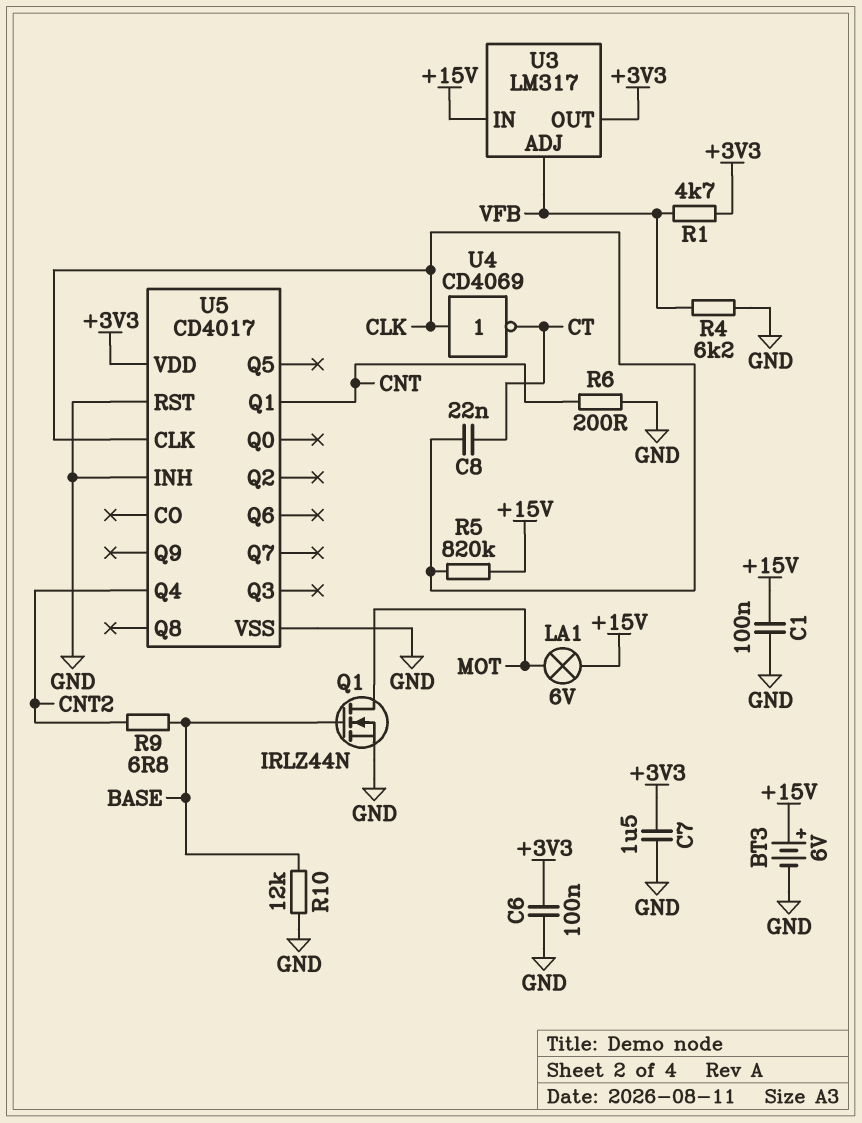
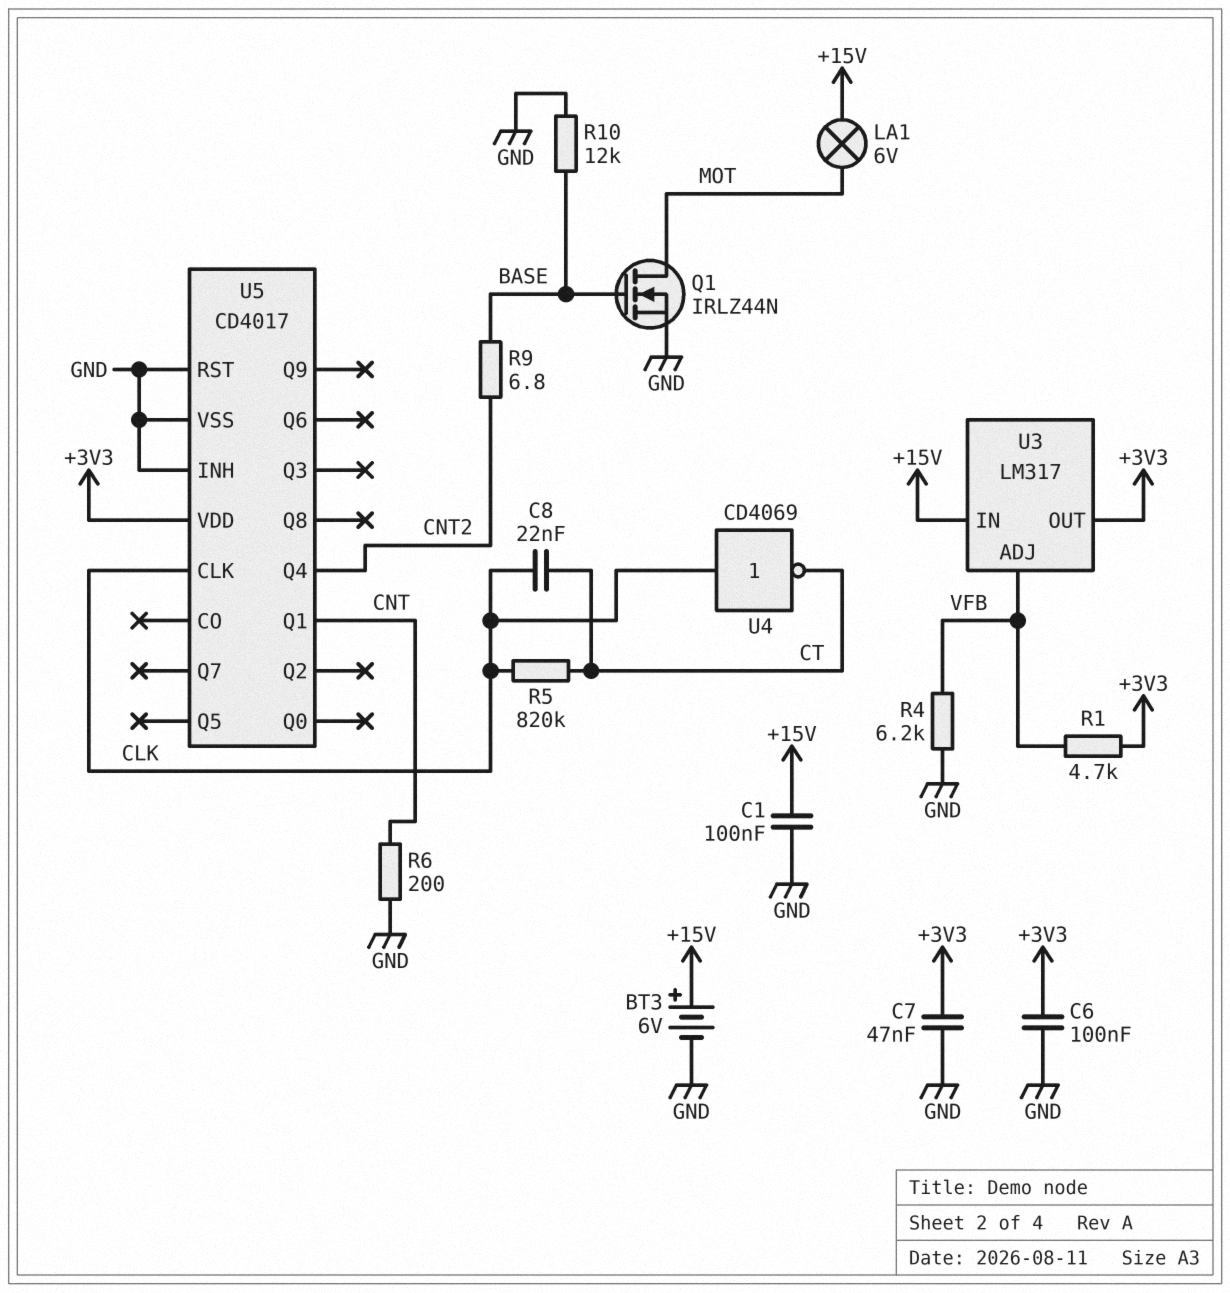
C7: 1.5uF (+3V3, GND) -> 47nF (+3V3, GND)
R5: 820k (+15V, CLK) -> 820k (CLK, CT)

